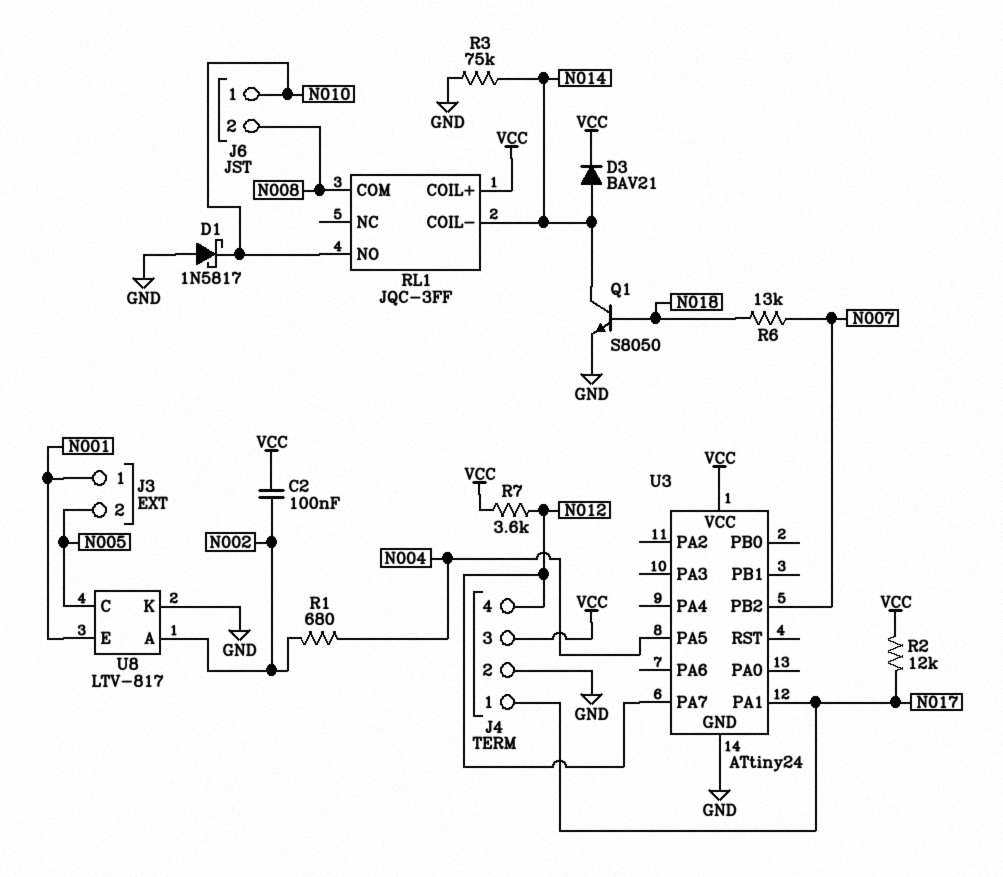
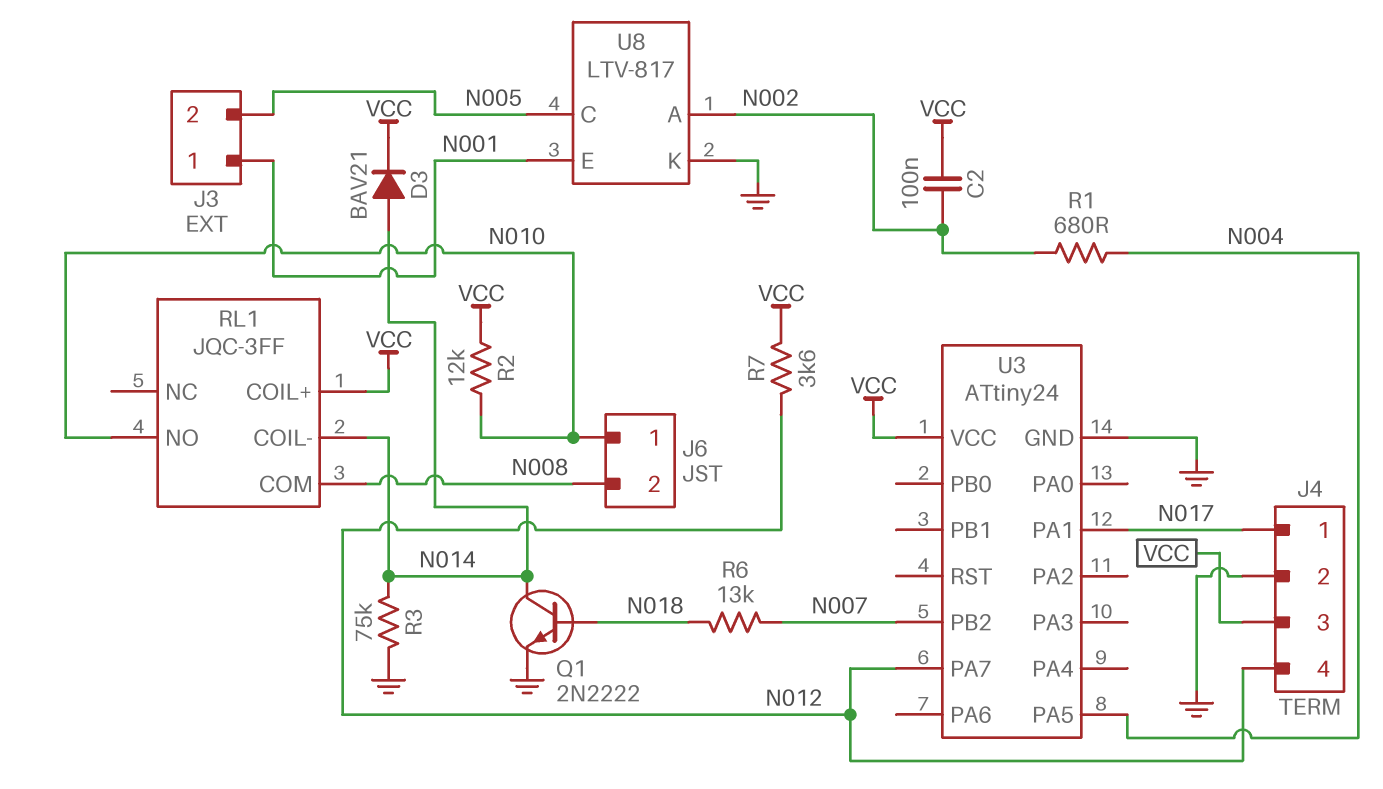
D1: schottky 1N5817 (A GND, K N010) -> none
Q1: NPN S8050 (B N018, C N014, E GND) -> NPN 2N2222 (B N018, C N014, E GND)
R2: 12k (N017, VCC) -> 12k (N010, VCC)

